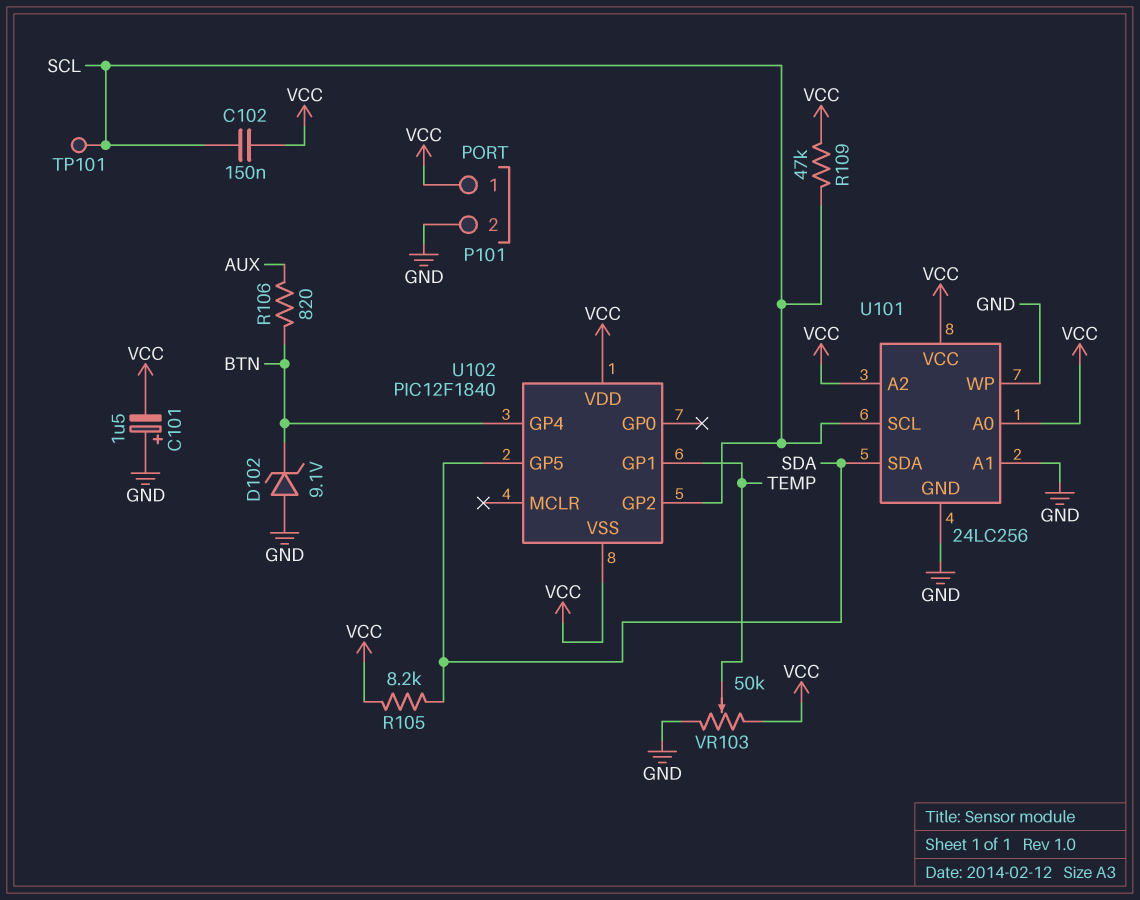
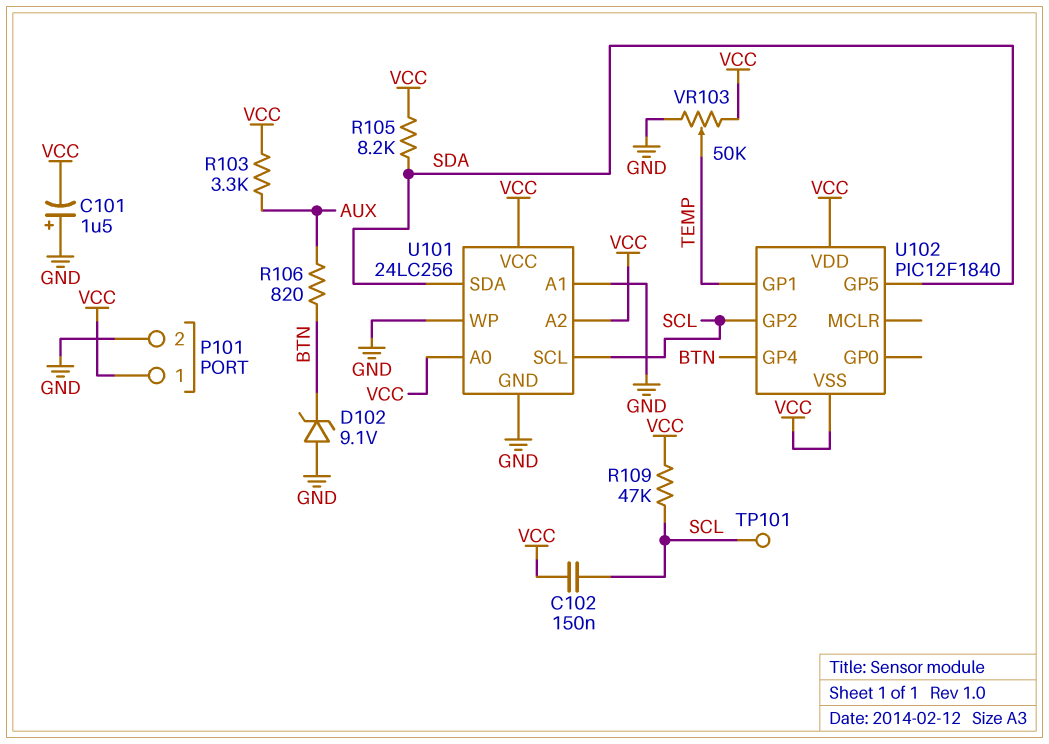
R103: none -> 3.3k (AUX, VCC)

